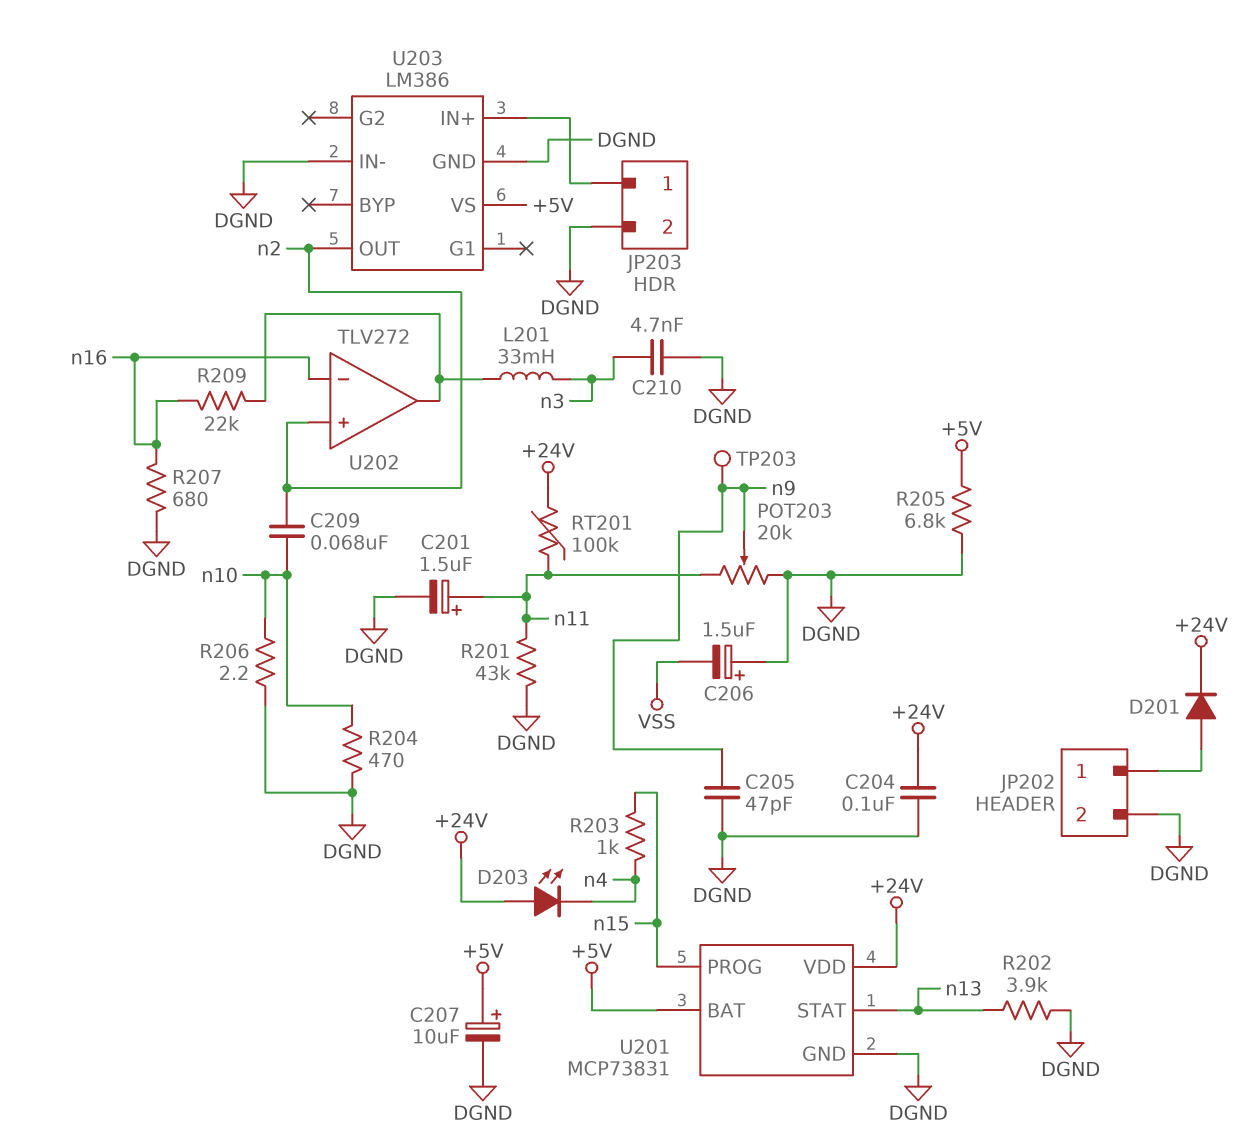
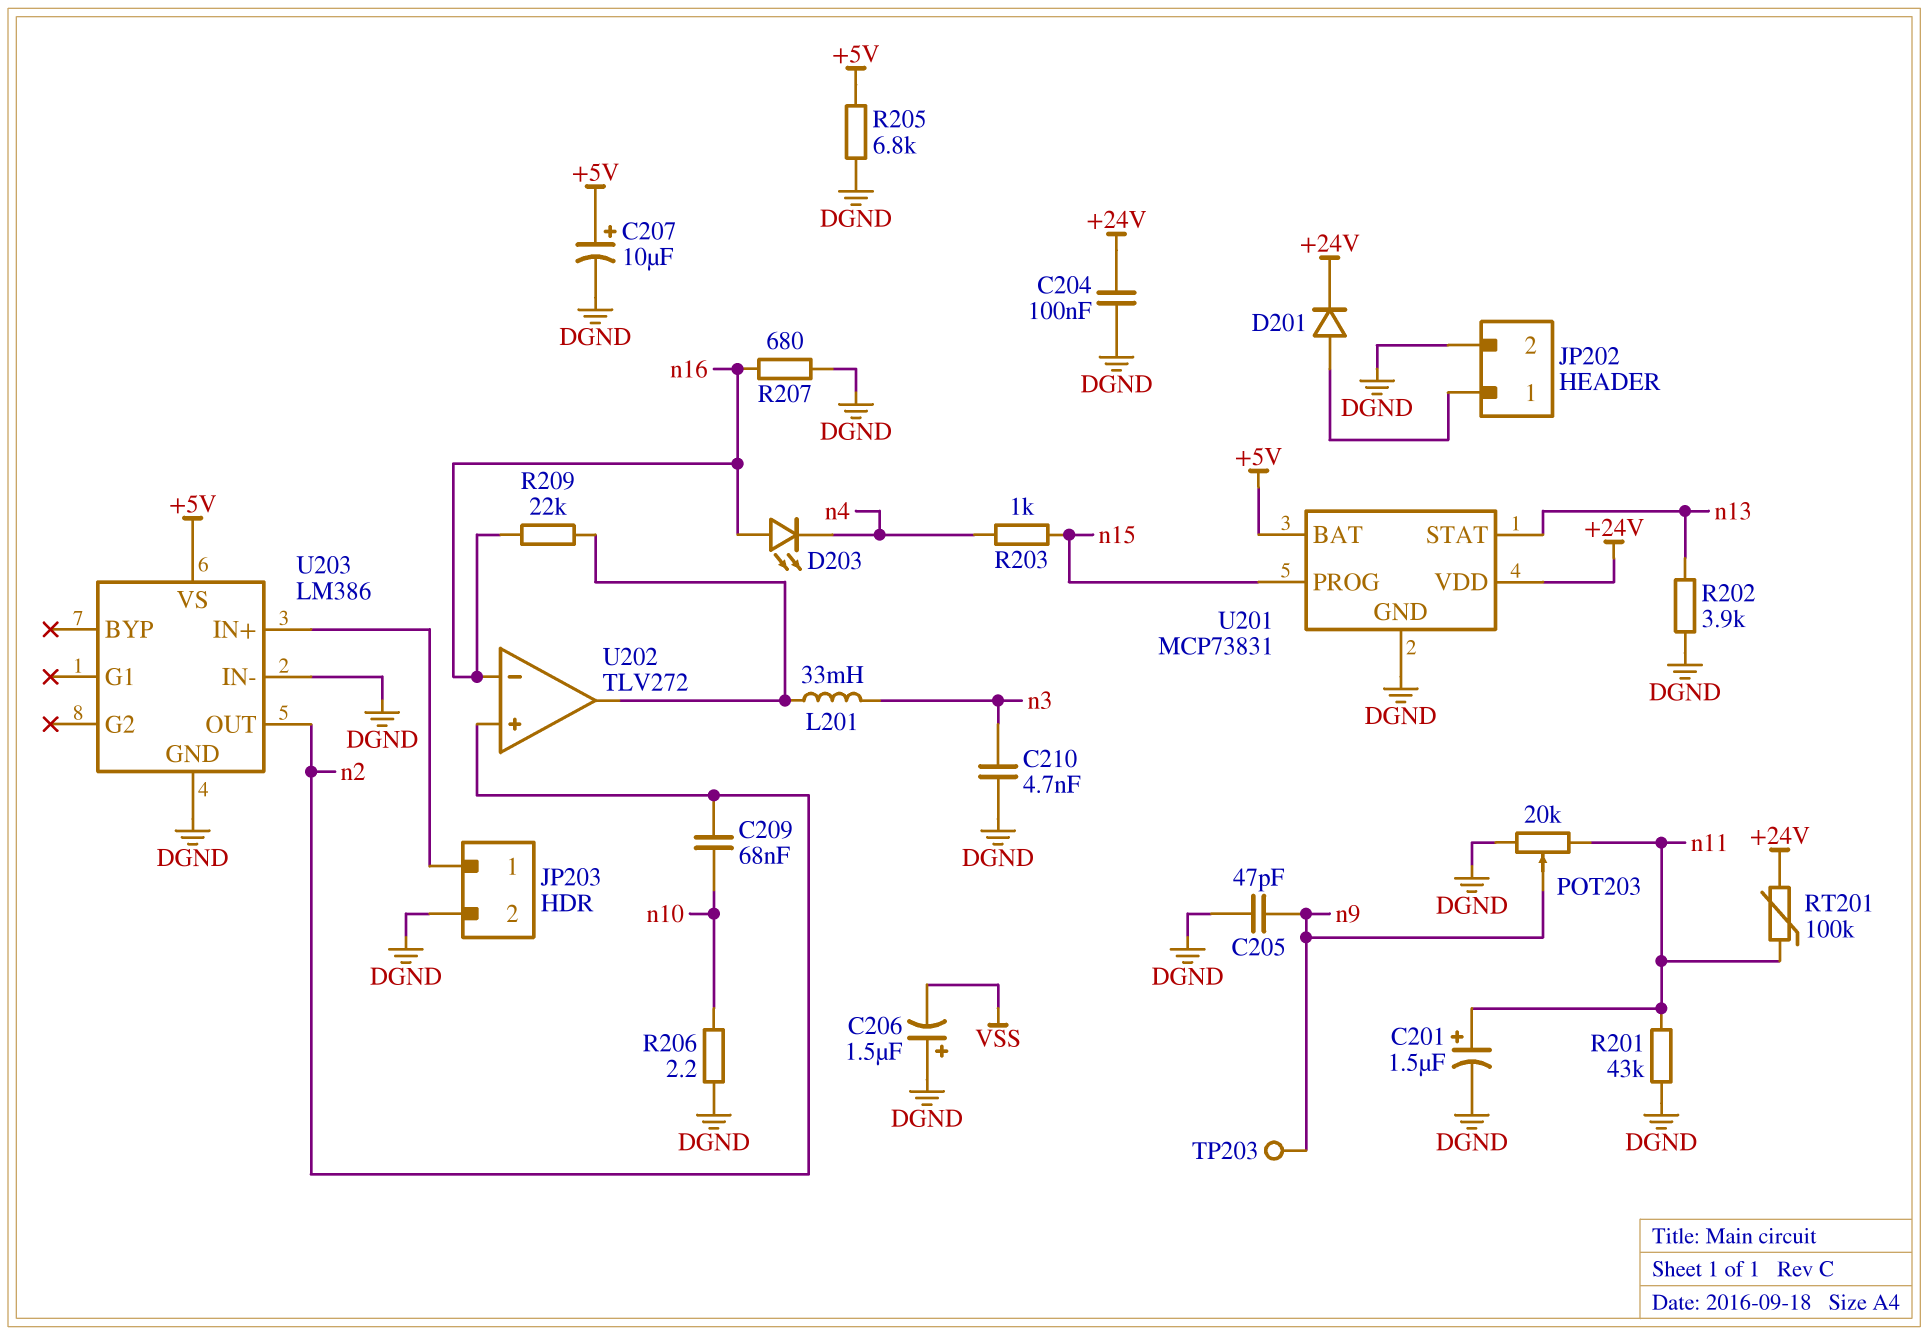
D203: LED (A +24V, K n4) -> LED (A n16, K n4)
R204: 470 (DGND, n10) -> none

